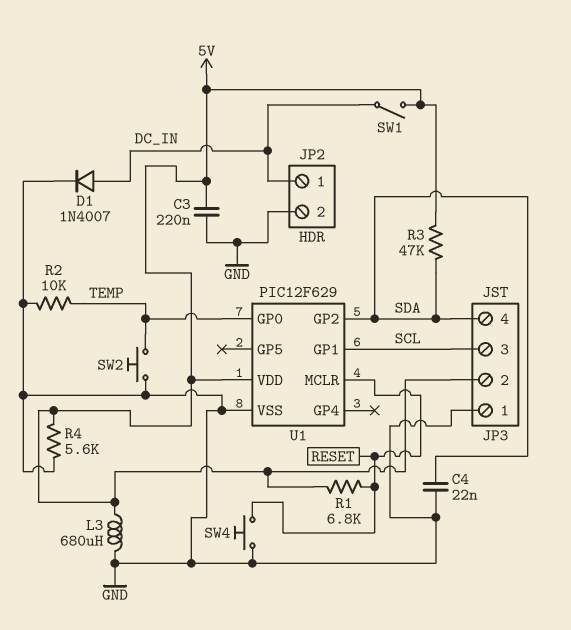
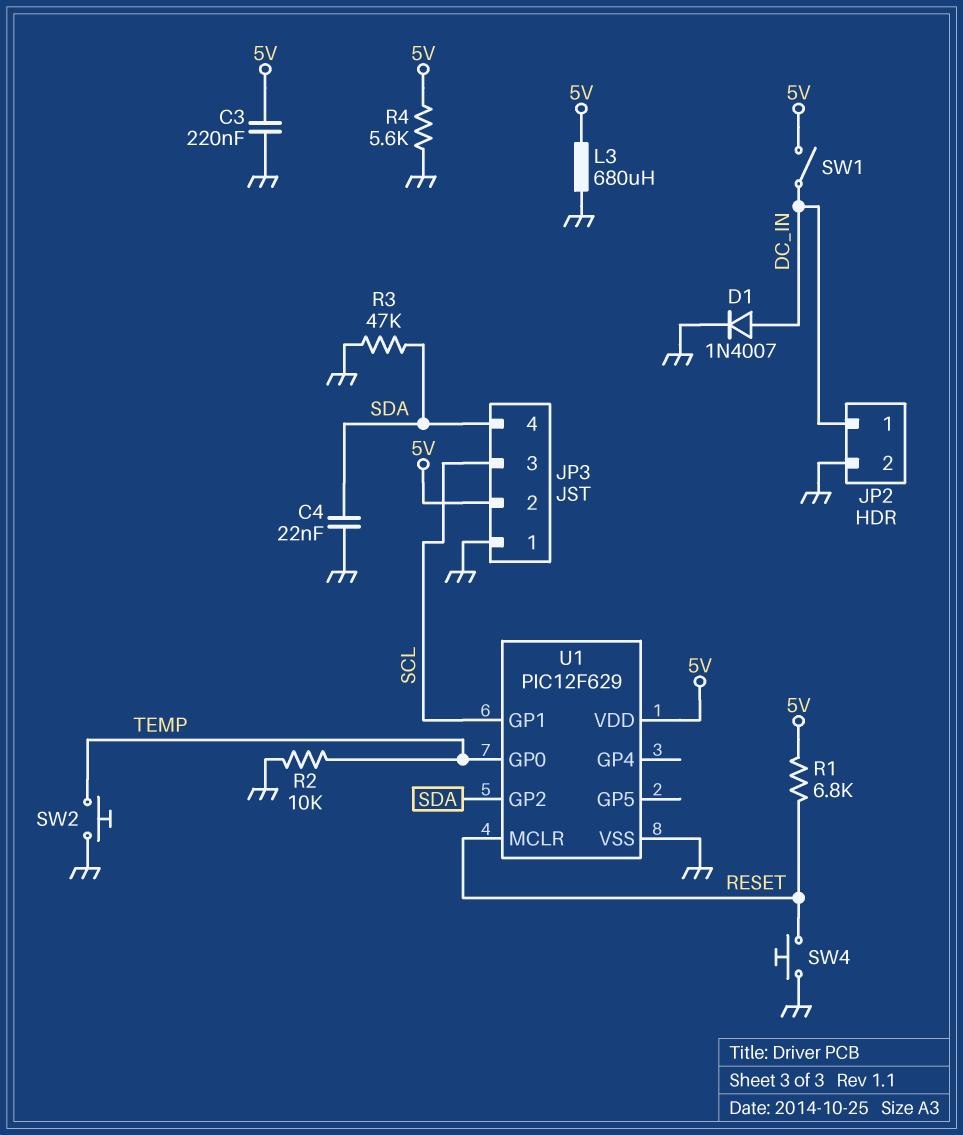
R3: 47k (5V, SDA) -> 47k (GND, SDA)

